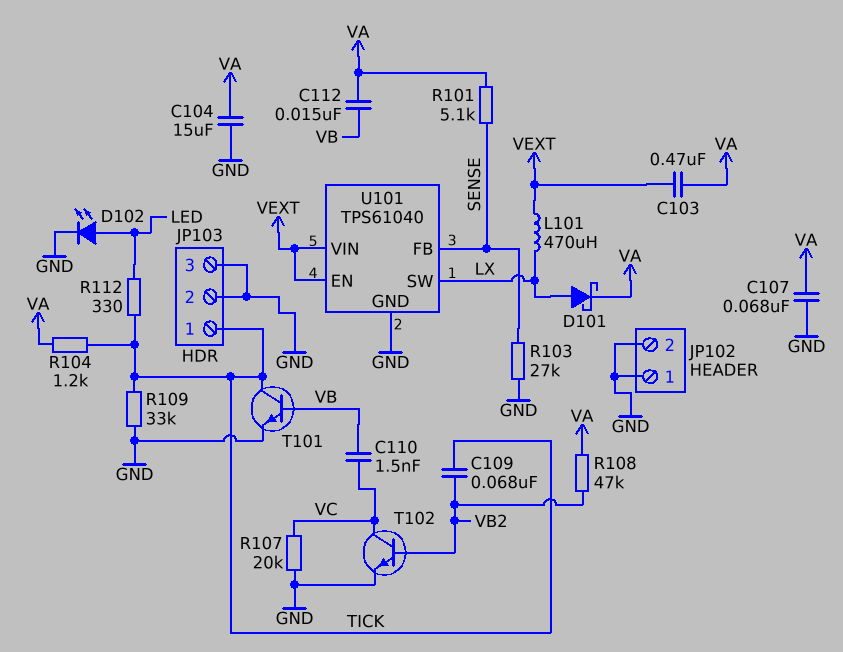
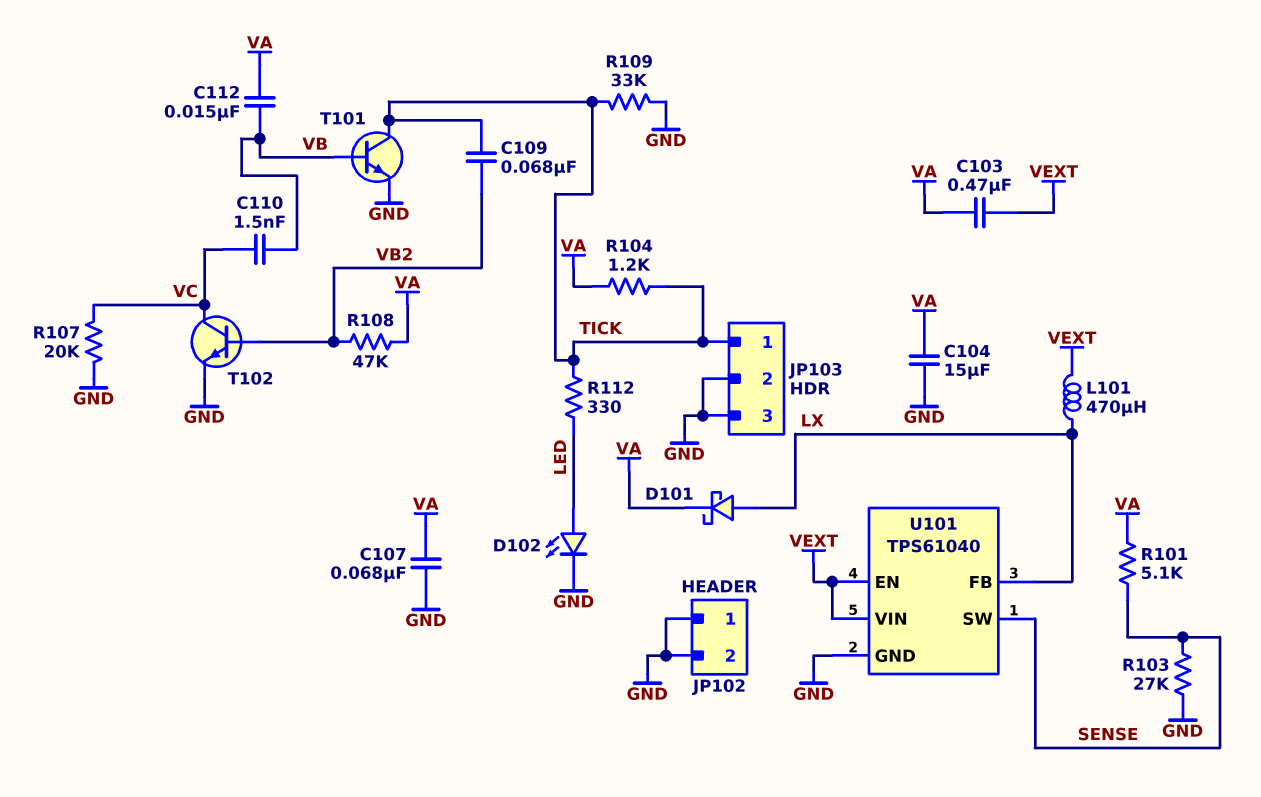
U101 pin FB: SENSE -> LX
U101 pin SW: LX -> SENSE

